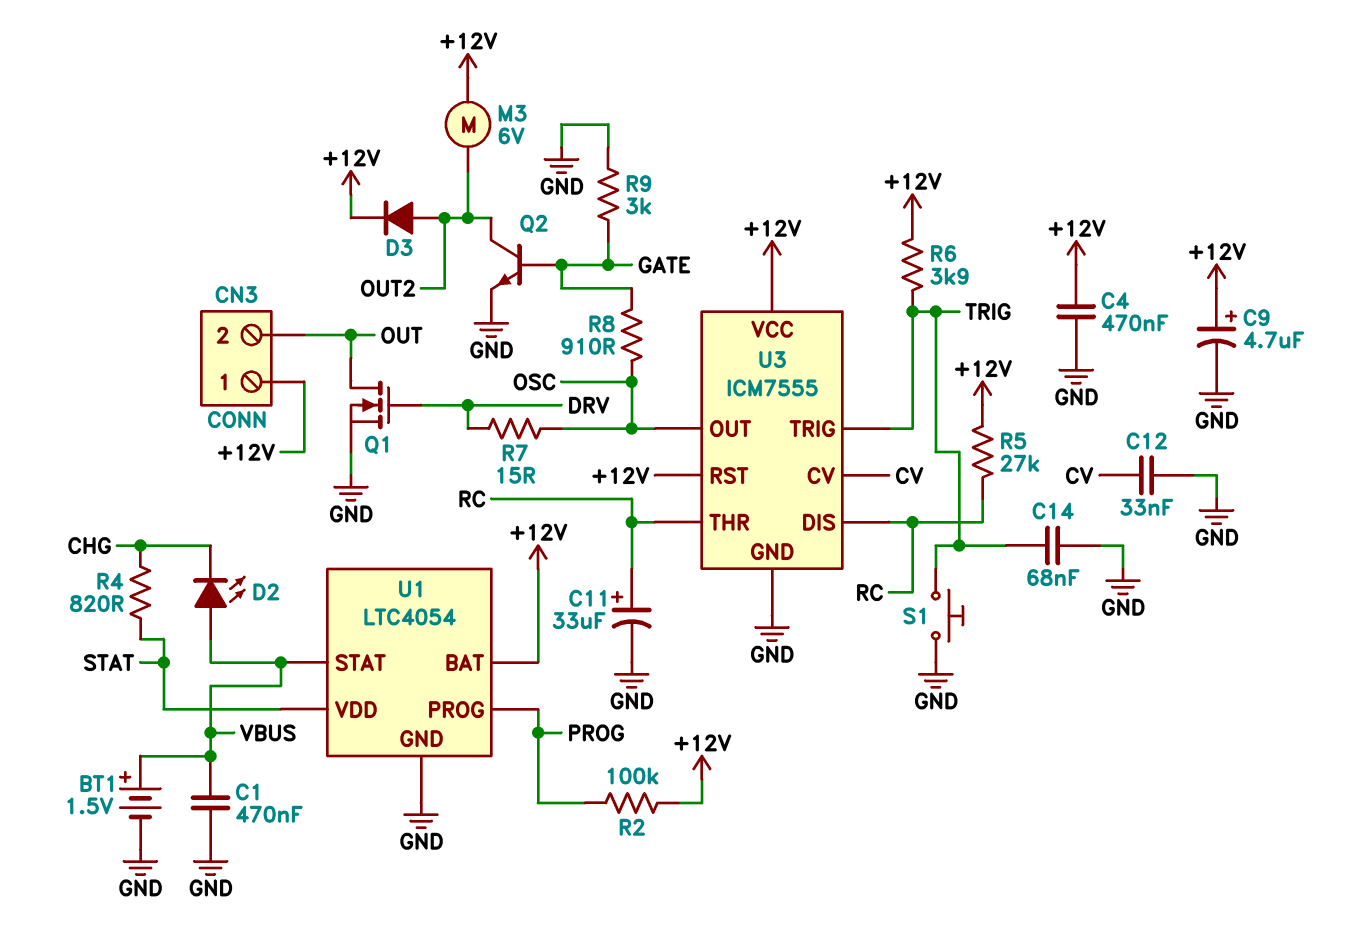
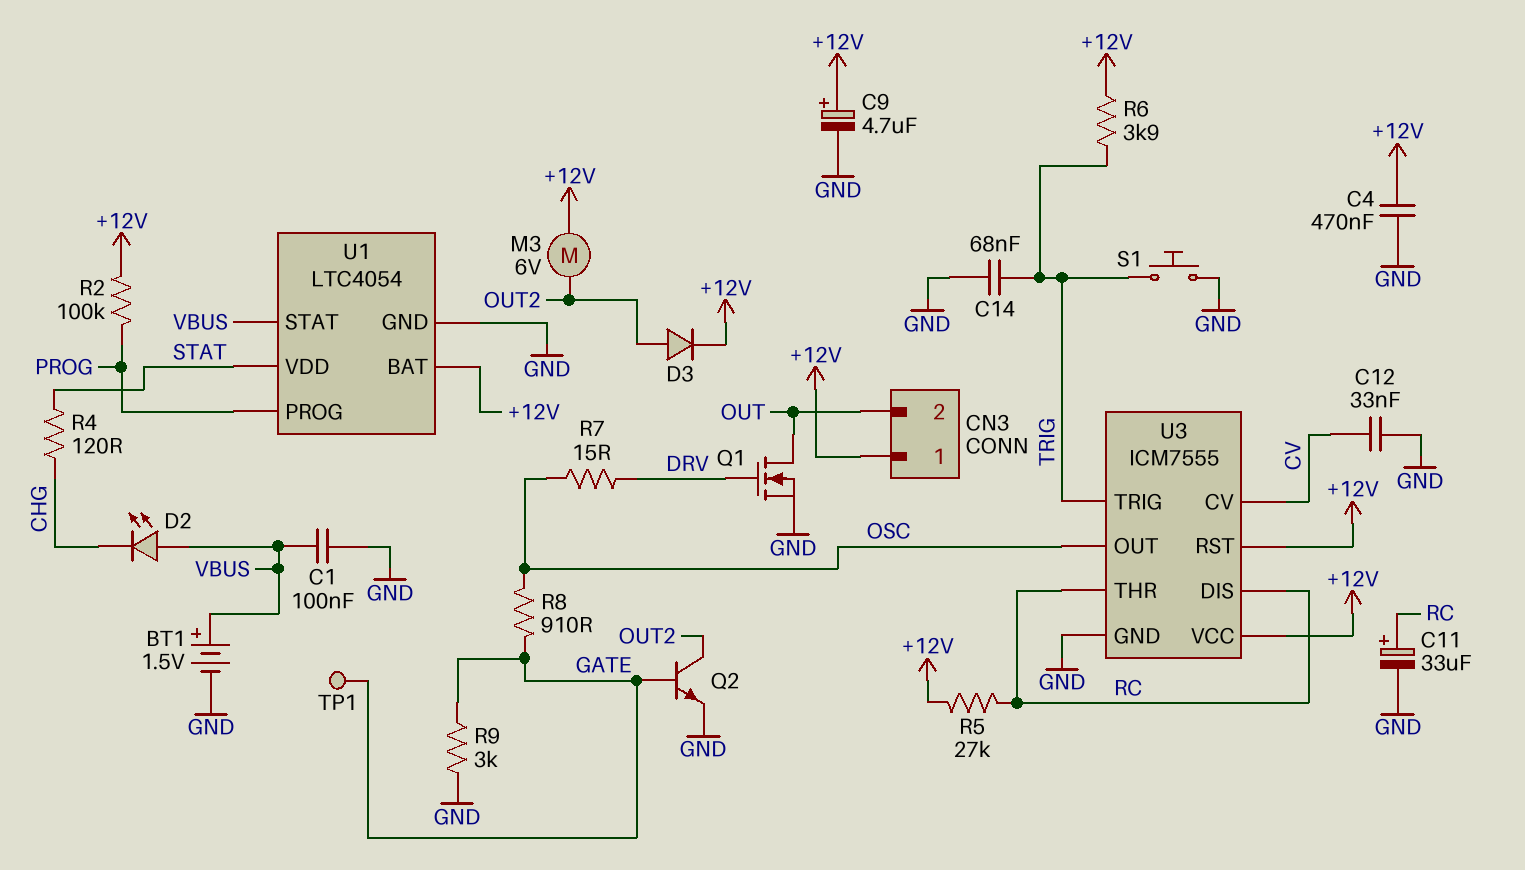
C1: 470nF (GND, VBUS) -> 100nF (GND, VBUS)
R4: 820 (CHG, STAT) -> 120 (CHG, STAT)
TP1: none -> test point (GATE)

